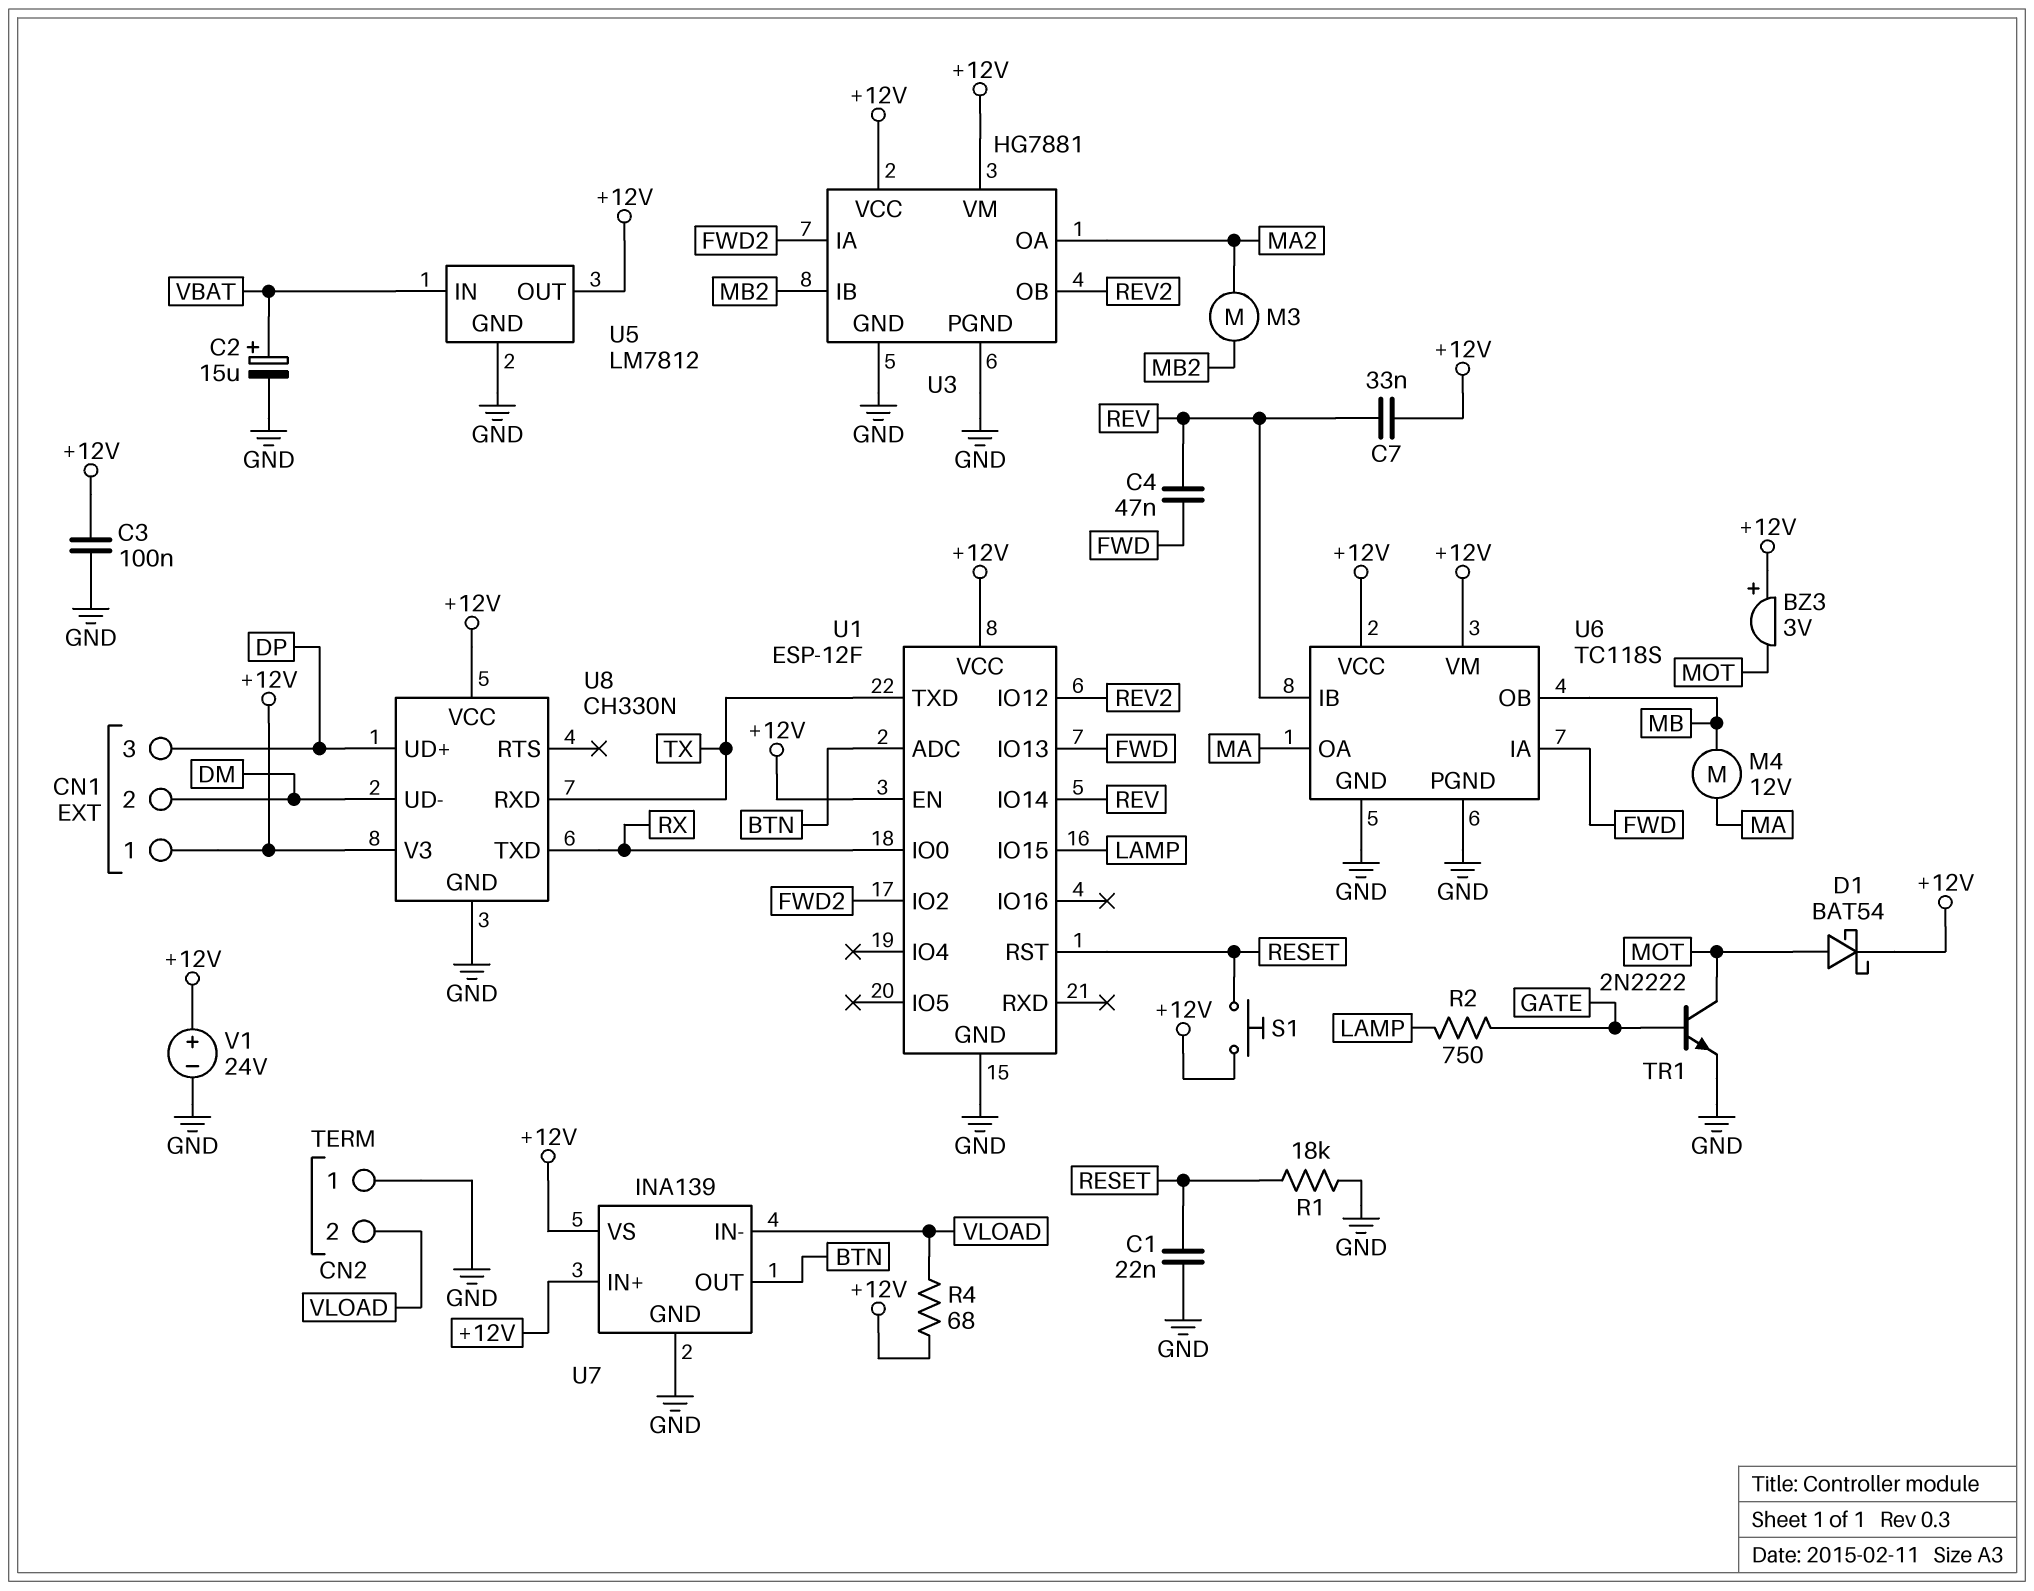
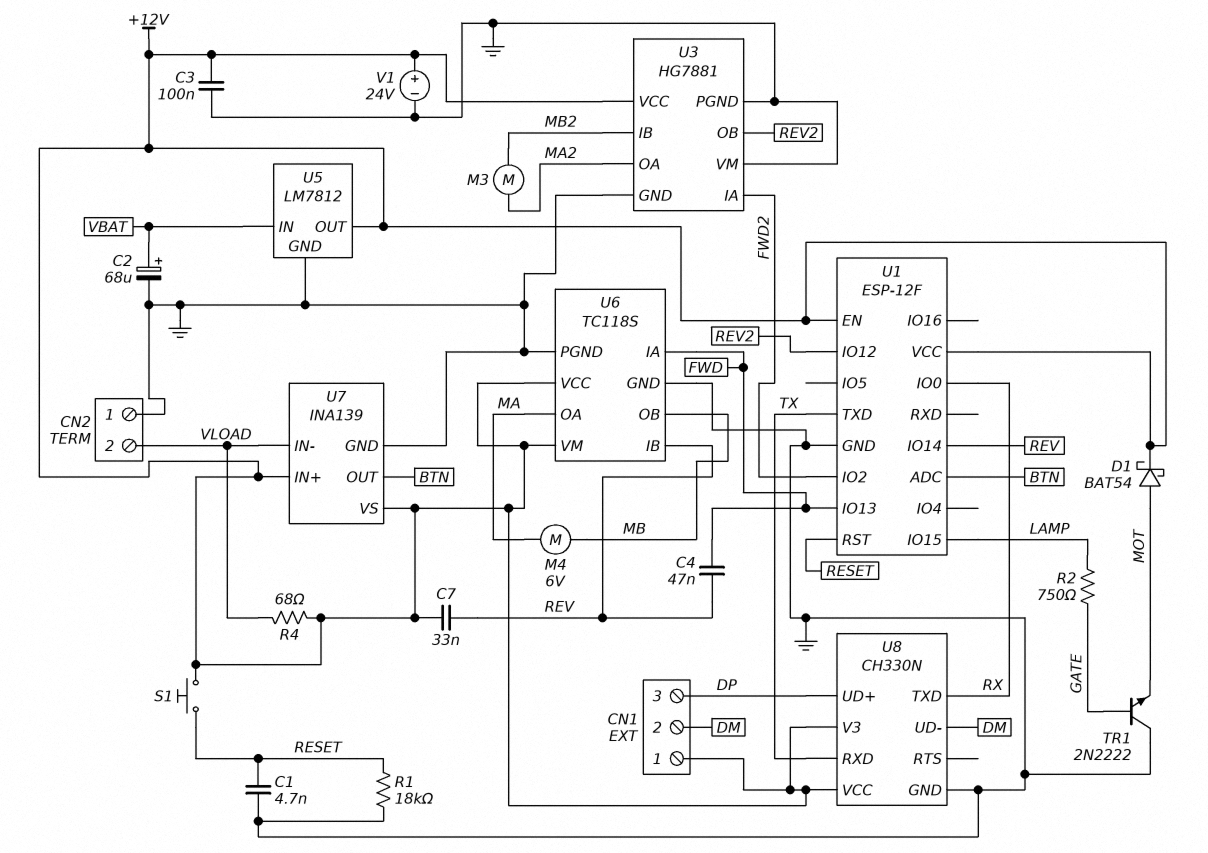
BZ3: buzzer 3V (plus +12V, minus MOT) -> none
C1: 22nF (GND, RESET) -> 4.7nF (GND, RESET)
C2: 15uF (plus VBAT, minus GND) -> 68uF (plus VBAT, minus GND)
M4: motor 12V (MA, MB) -> motor 6V (MA, MB)
TR1: NPN 2N2222 (B GATE, C MOT, E GND) -> NPN 2N2222 (B GATE, C GND, E MOT)
U3 pin VM: +12V -> GND

